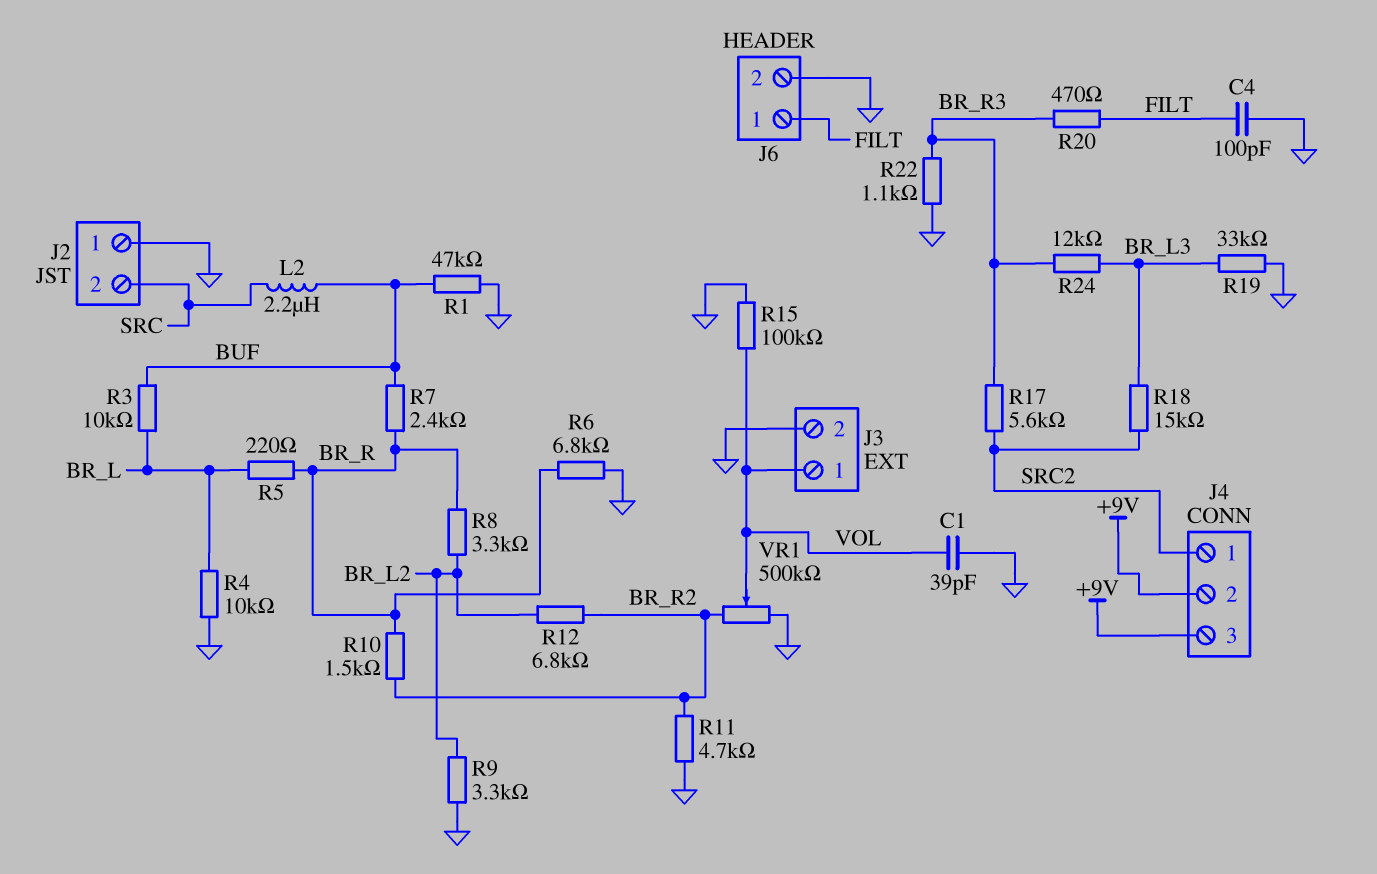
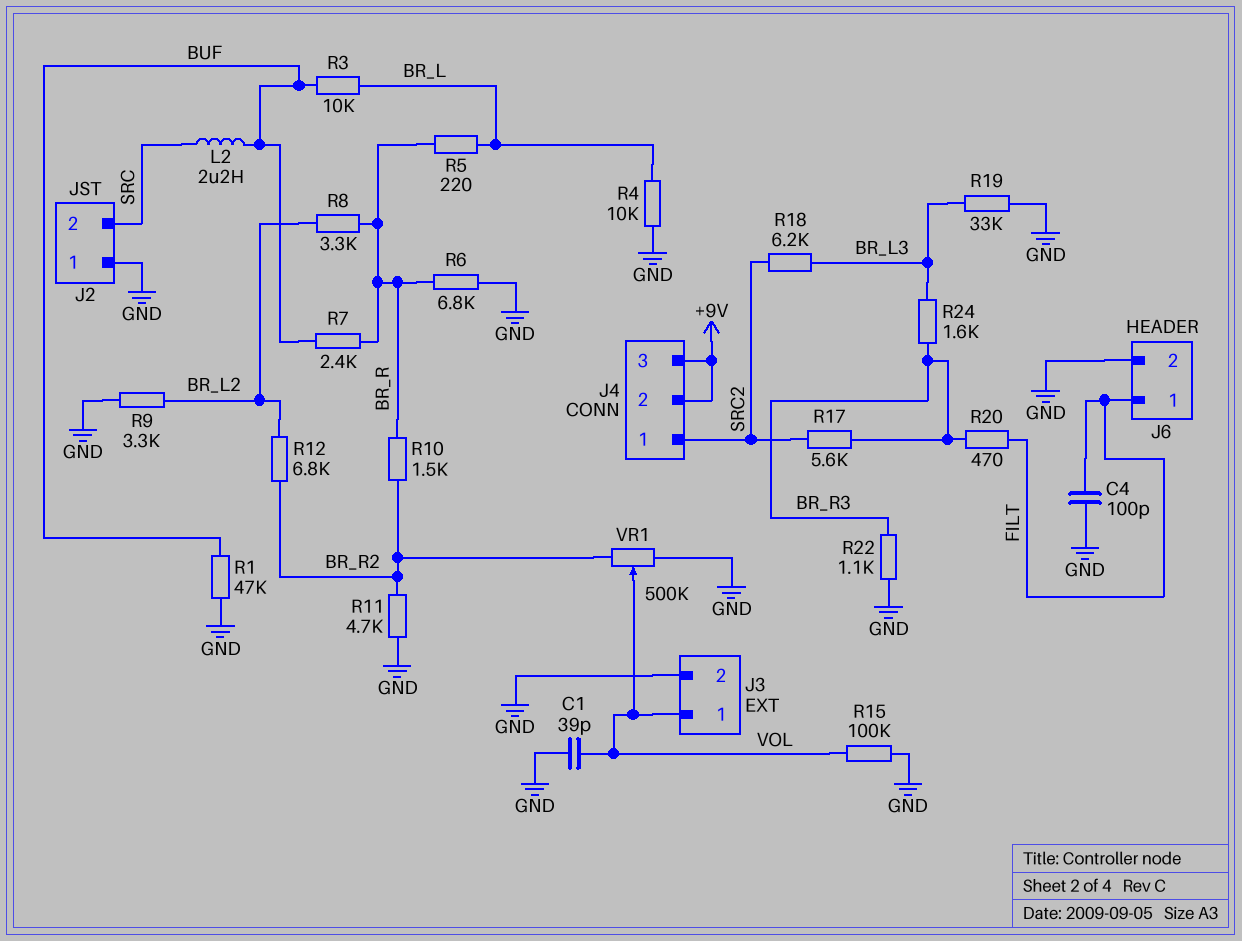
R18: 15k (BR_L3, SRC2) -> 6.2k (BR_L3, SRC2)
R24: 12k (BR_L3, BR_R3) -> 1.6k (BR_L3, BR_R3)

